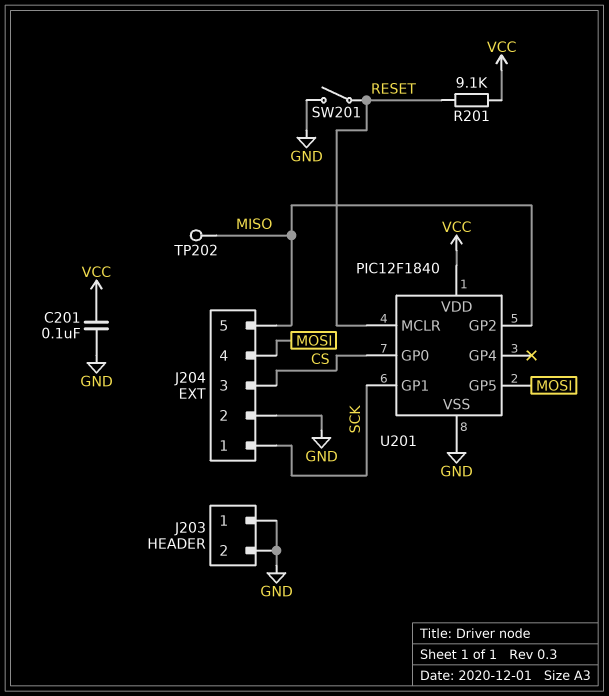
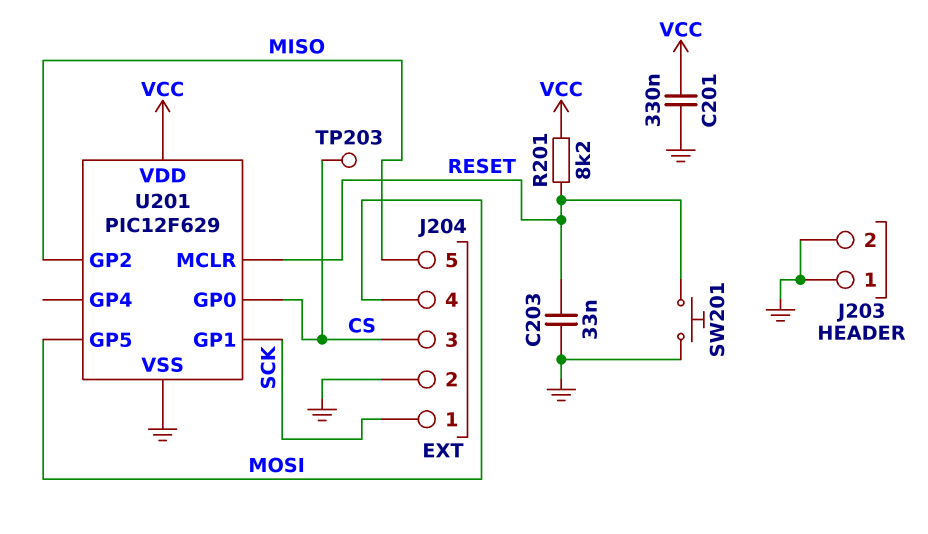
C201: 100nF (GND, VCC) -> 330nF (GND, VCC)
C203: none -> 33nF (GND, RESET)
R201: 9.1k (RESET, VCC) -> 8.2k (RESET, VCC)
SW201: switch (GND, RESET) -> button (GND, RESET)
TP202: test point (MISO) -> none
TP203: none -> test point (CS)
U201: PIC12F1840 -> PIC12F629

